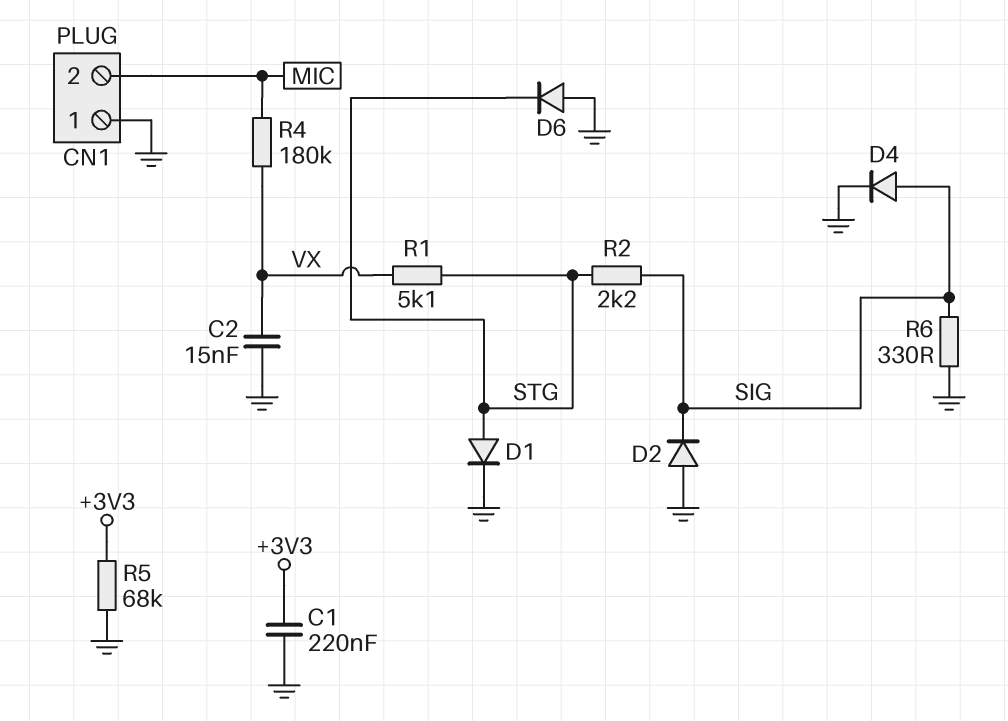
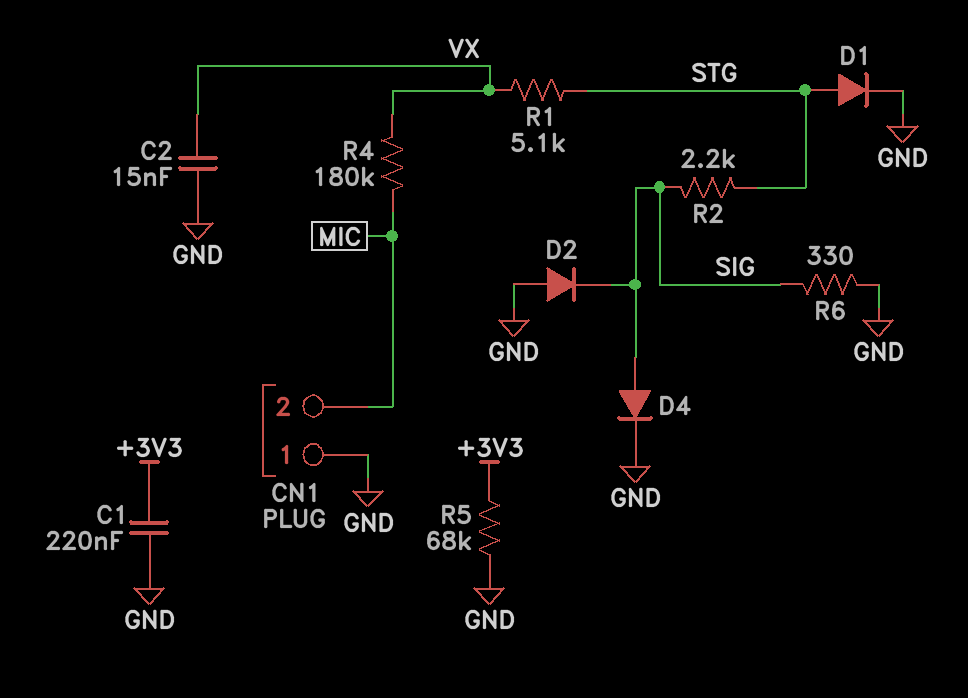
D6: diode (A GND, K STG) -> none

